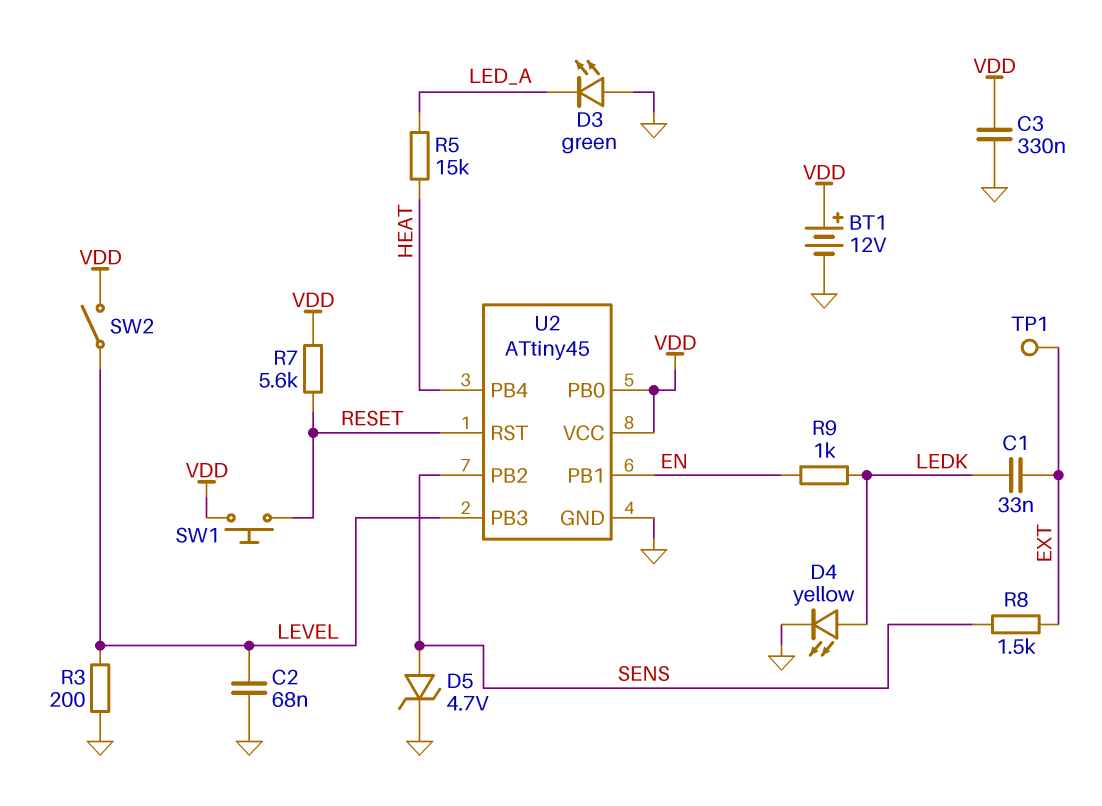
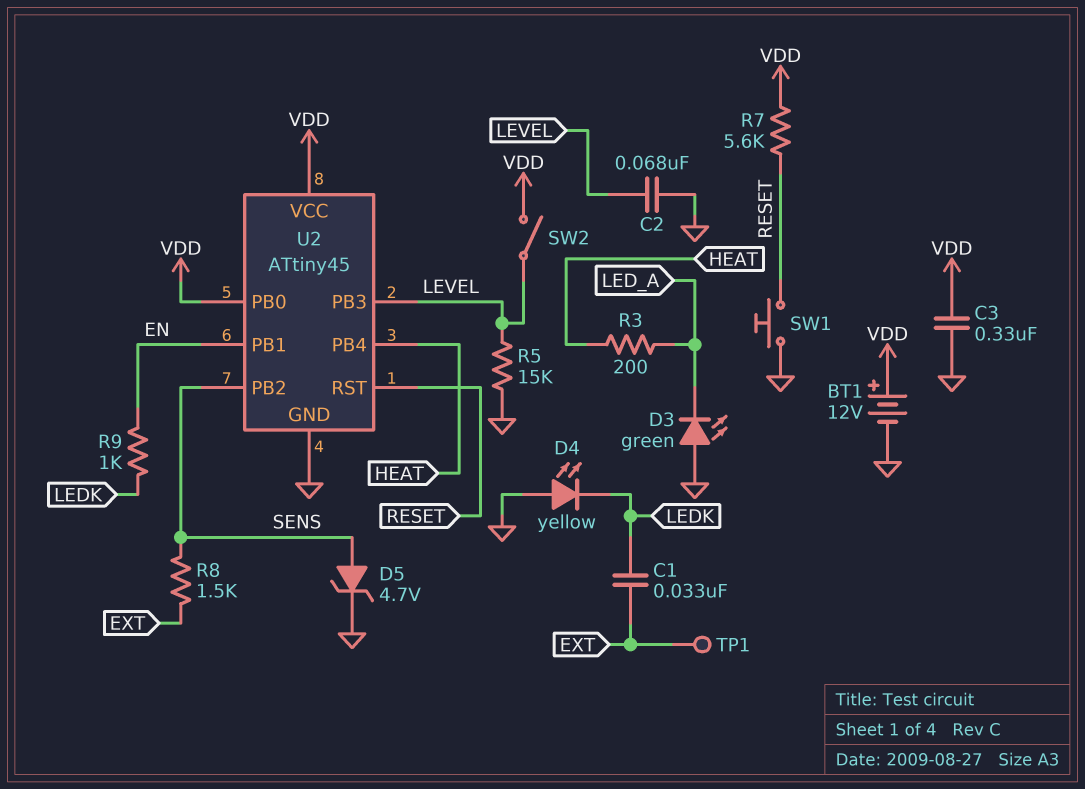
D4: LED yellow (A LEDK, K GND) -> LED yellow (A GND, K LEDK)
R3: 200 (GND, LEVEL) -> 200 (HEAT, LED_A)
R5: 15k (HEAT, LED_A) -> 15k (GND, LEVEL)
SW1: button (RESET, VDD) -> button (GND, RESET)

